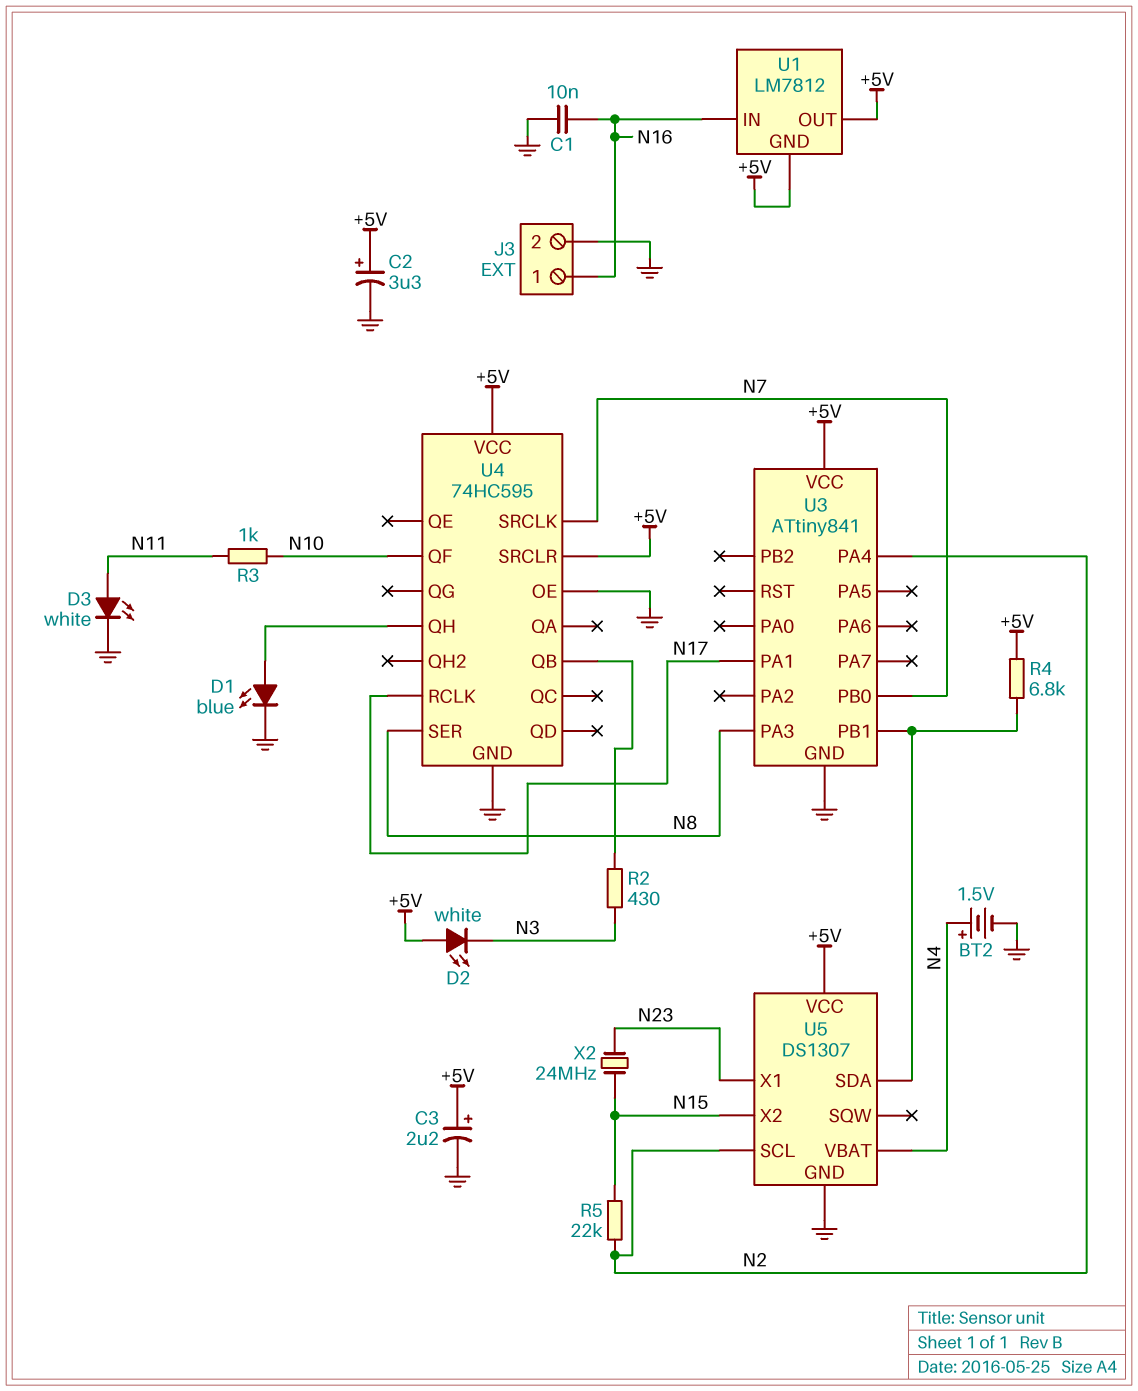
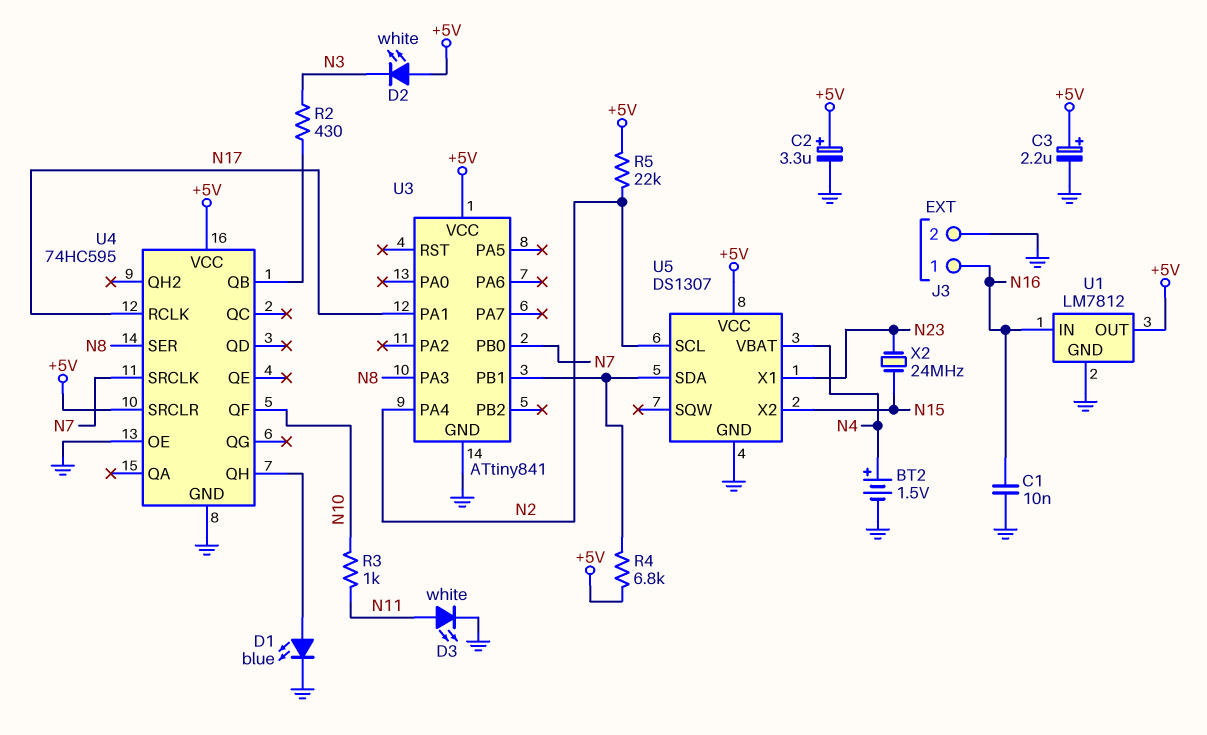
R5: 22k (N2, N15) -> 22k (+5V, N2)
U1 pin GND: +5V -> GND

